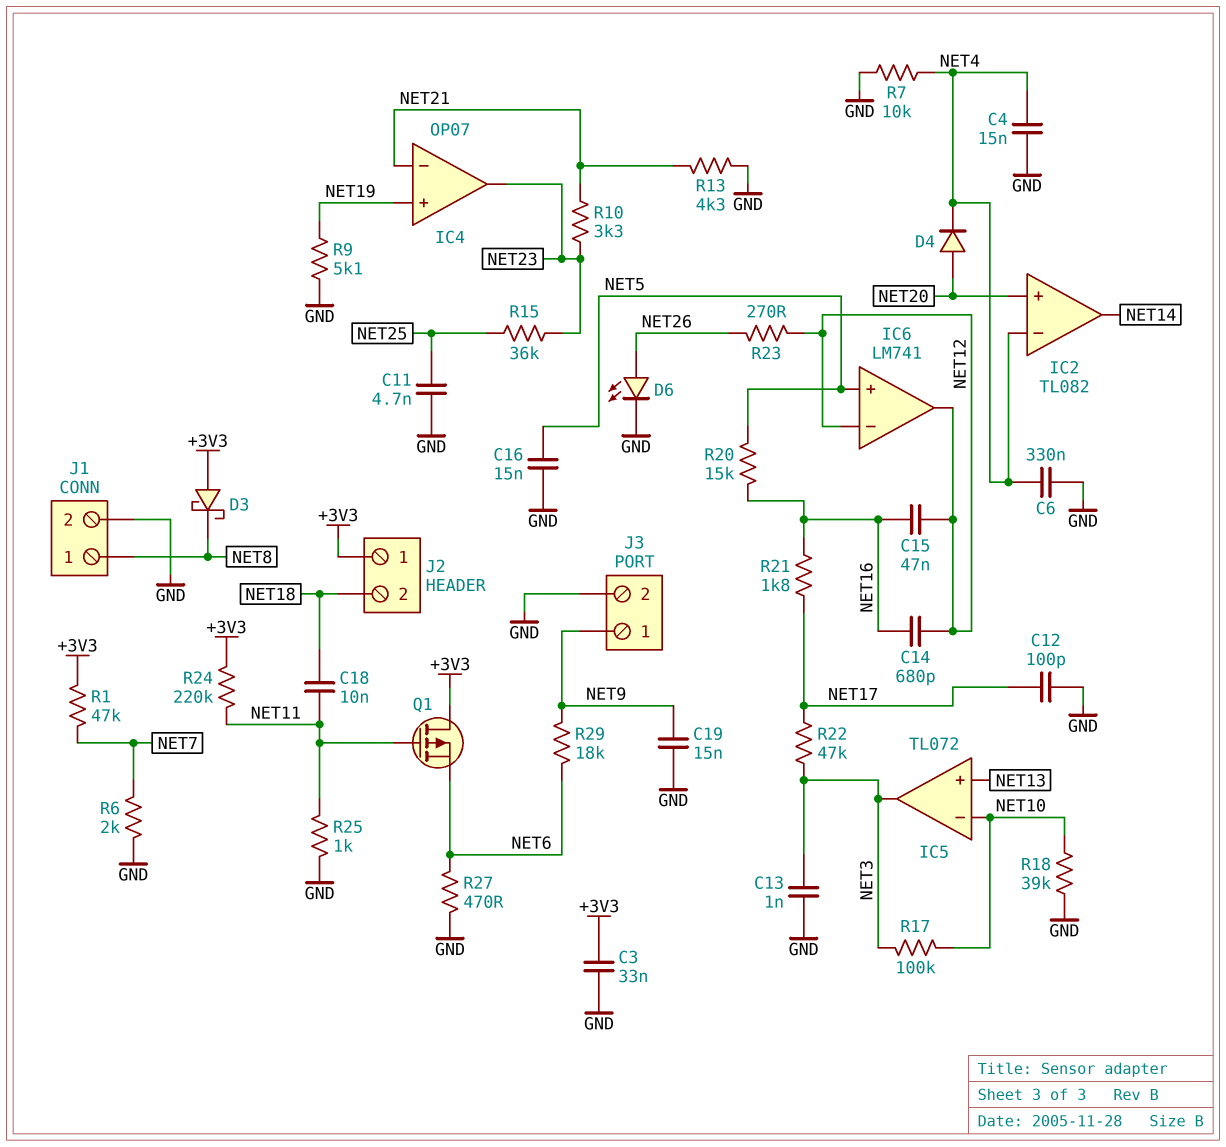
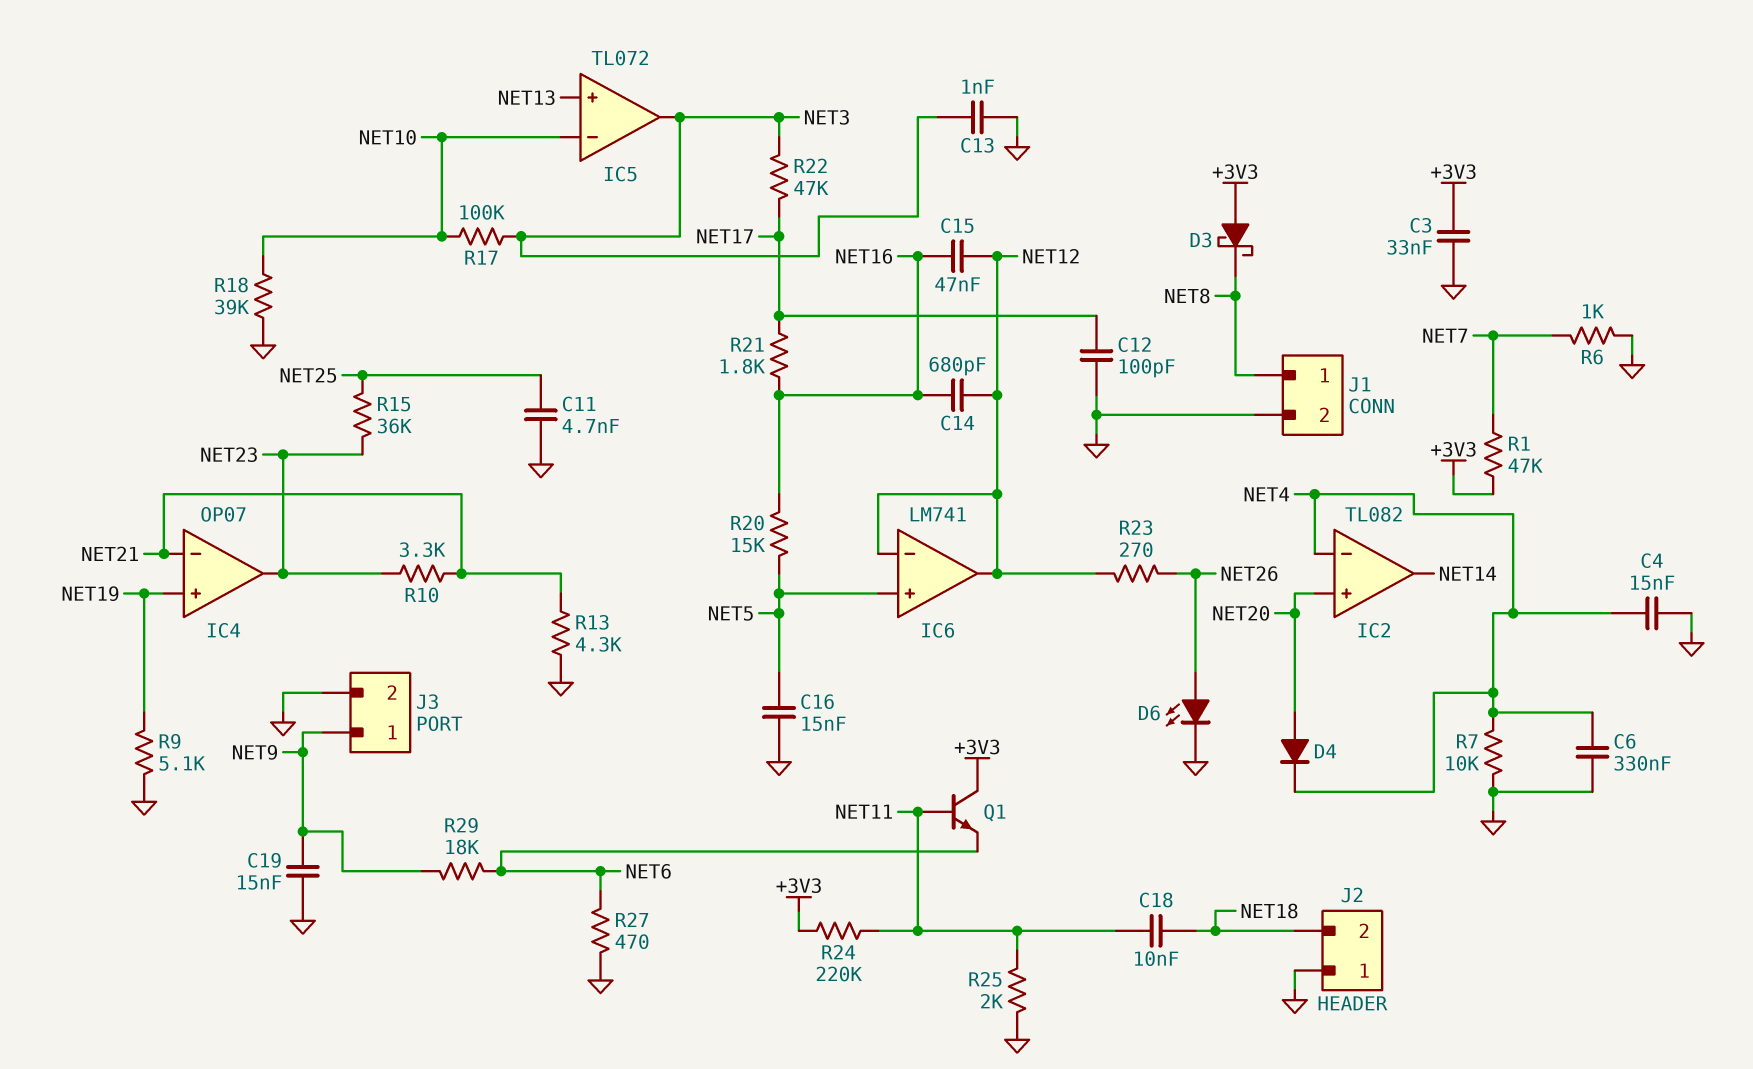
J2 pin 1: +3V3 -> GND
Q1: PMOS (G NET11, D +3V3, S NET6) -> NPN (B NET11, C +3V3, E NET6)
R6: 2k (GND, NET7) -> 1k (GND, NET7)
R25: 1k (GND, NET11) -> 2k (GND, NET11)

